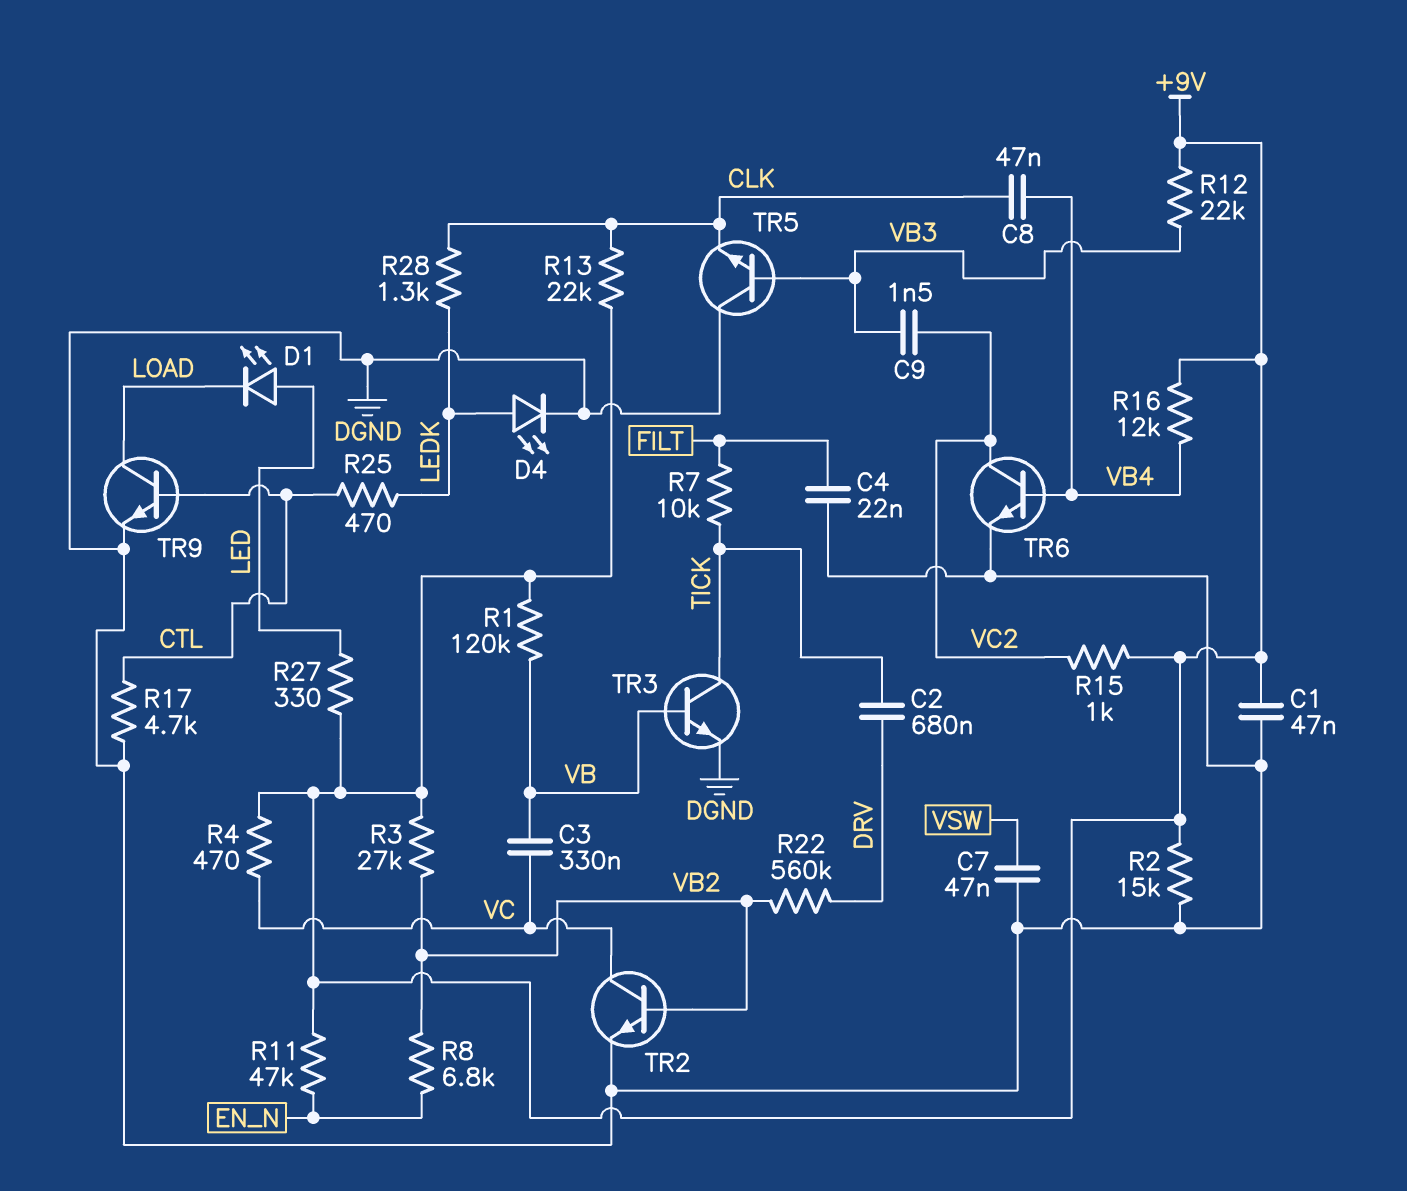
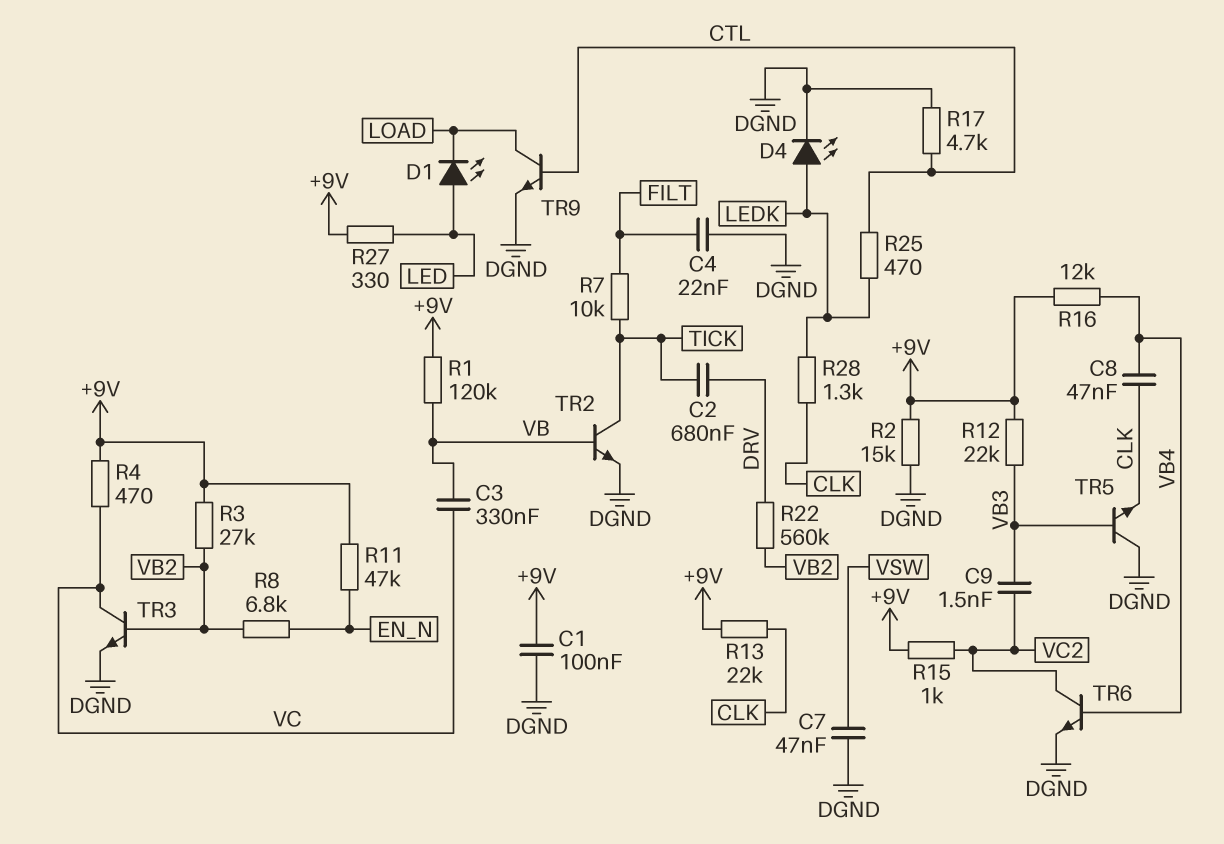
C1: 47nF (+9V, DGND) -> 100nF (+9V, DGND)
TR2: NPN (B VB2, C VC, E DGND) -> NPN (B VB, C TICK, E DGND)
TR3: NPN (B VB, C TICK, E DGND) -> NPN (B VB2, C VC, E DGND)

